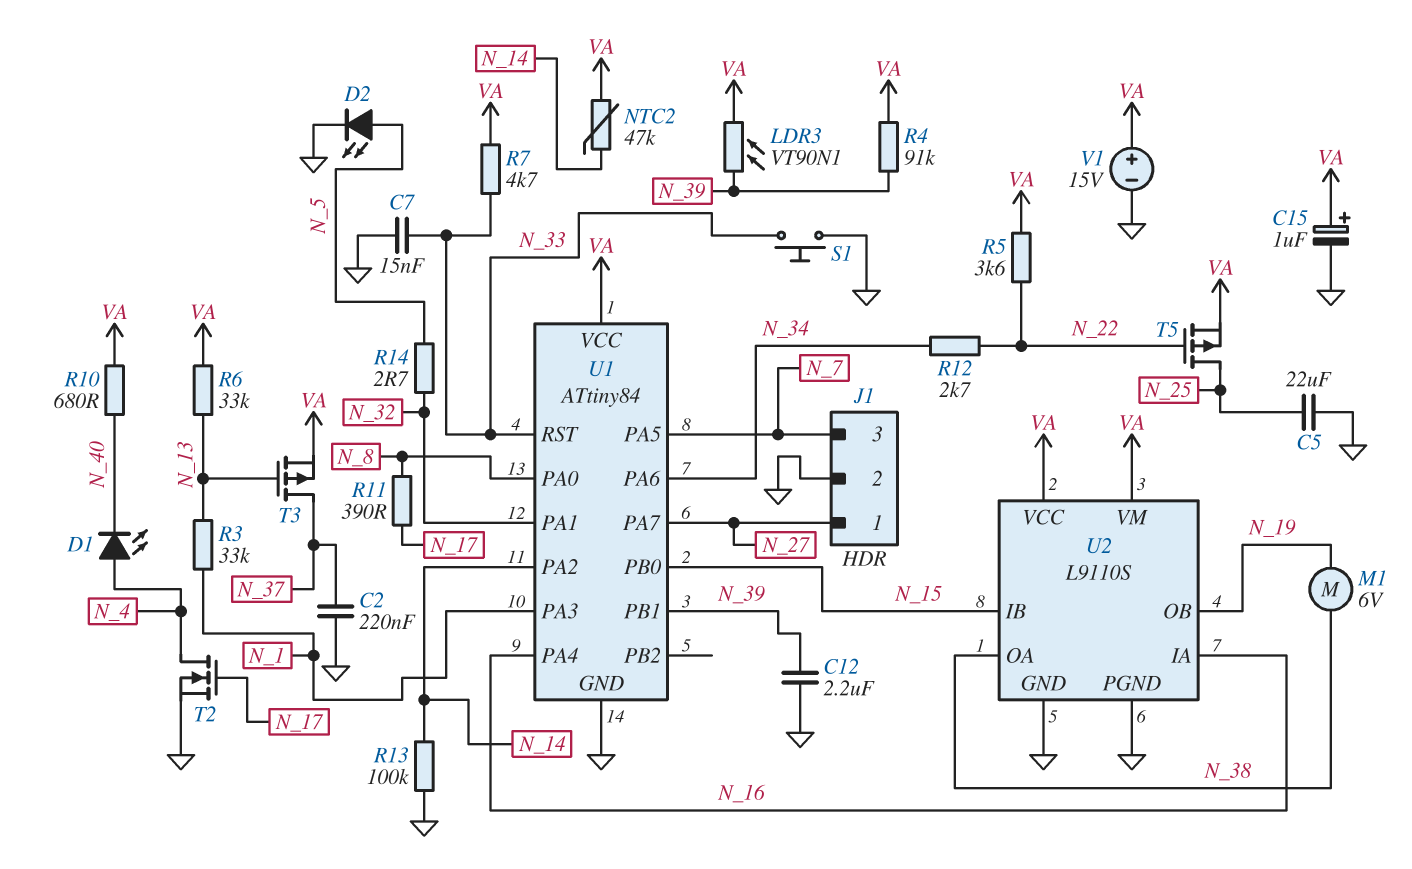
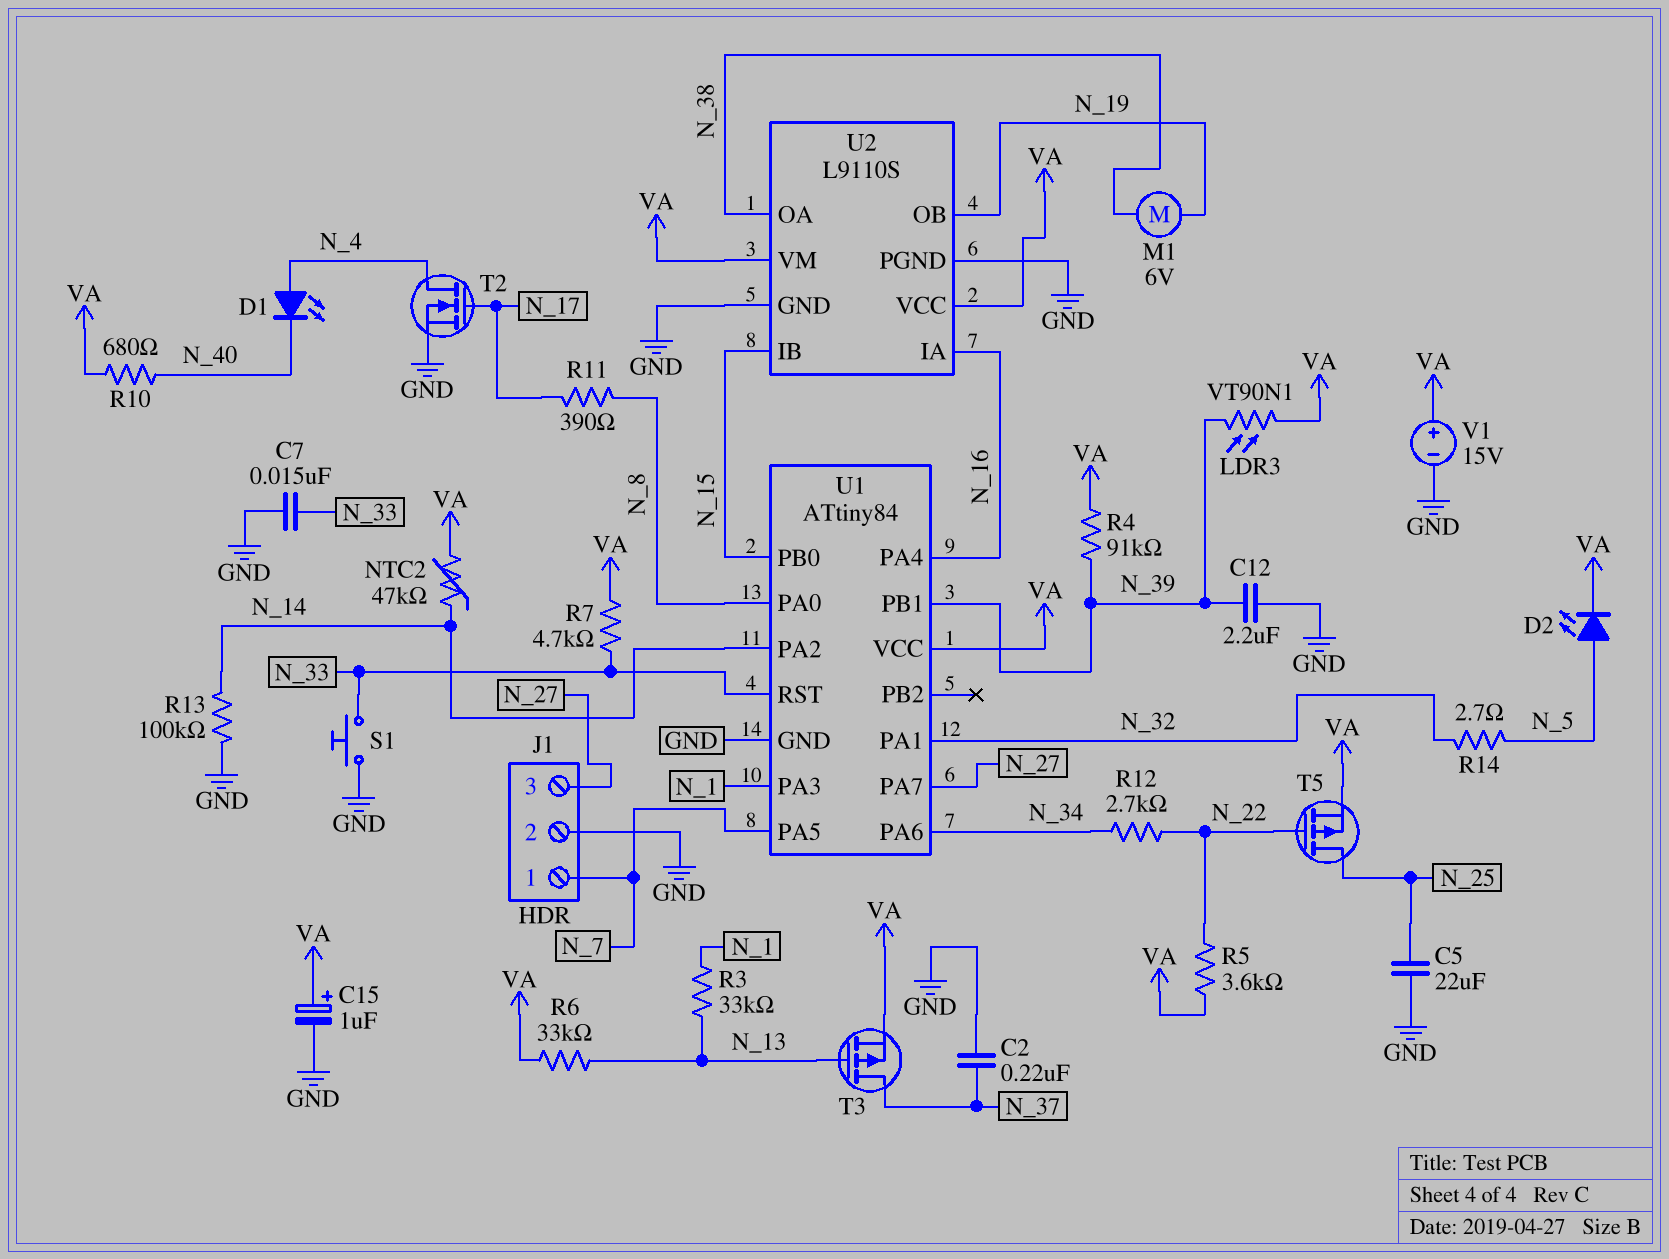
D2: LED (A N_5, K GND) -> LED (A N_5, K VA)
J1 pin 1: N_27 -> N_7
J1 pin 3: N_7 -> N_27

